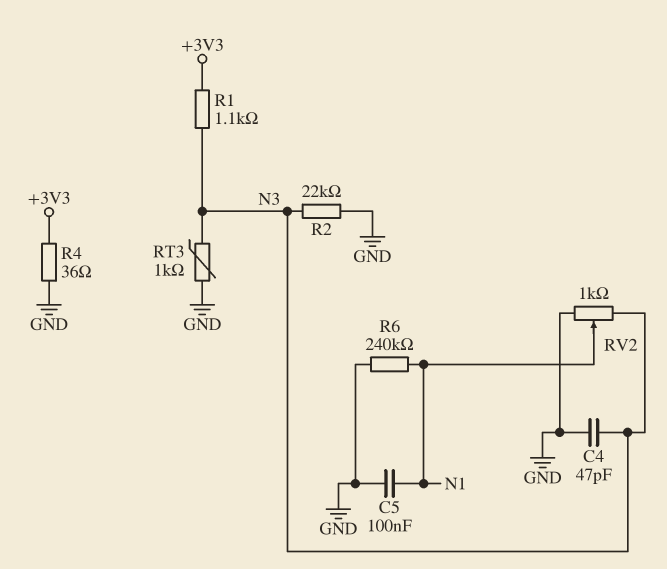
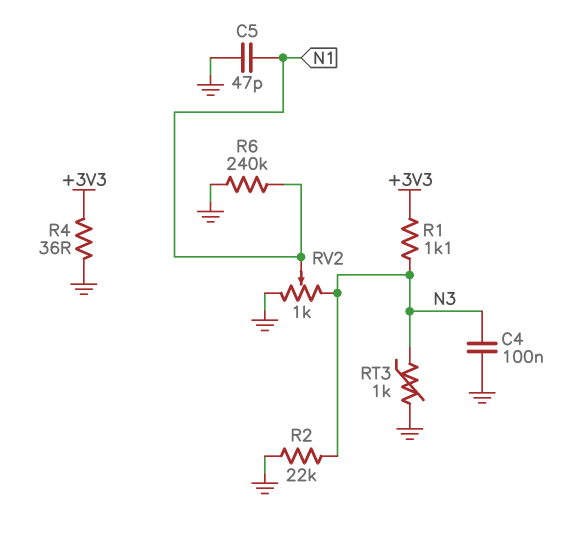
C4: 47pF (GND, N3) -> 100nF (GND, N3)
C5: 100nF (GND, N1) -> 47pF (GND, N1)

